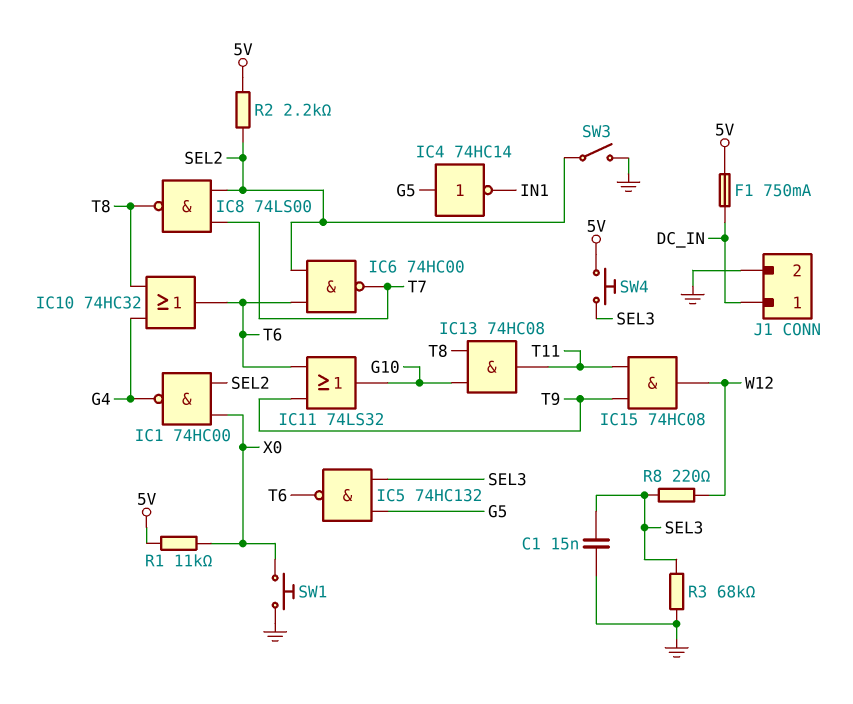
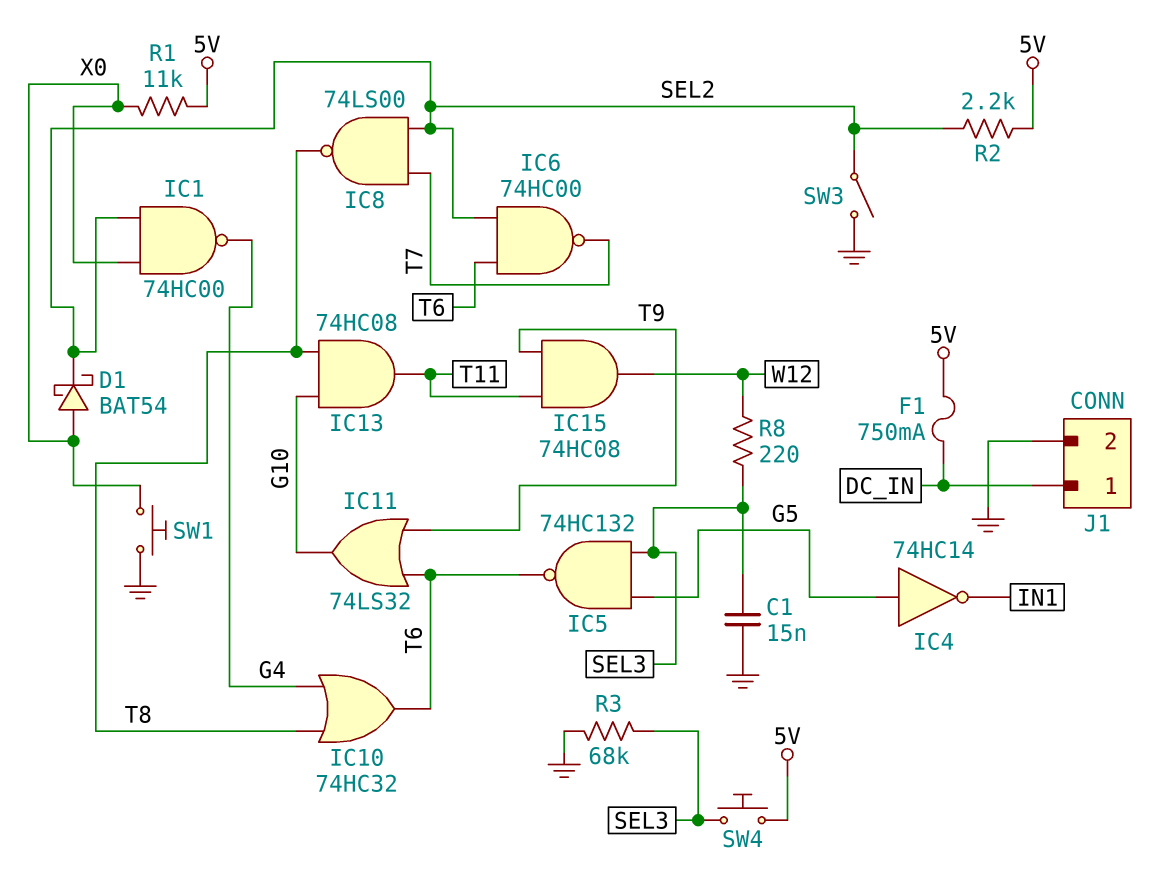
D1: none -> schottky BAT54 (A X0, K SEL2)

